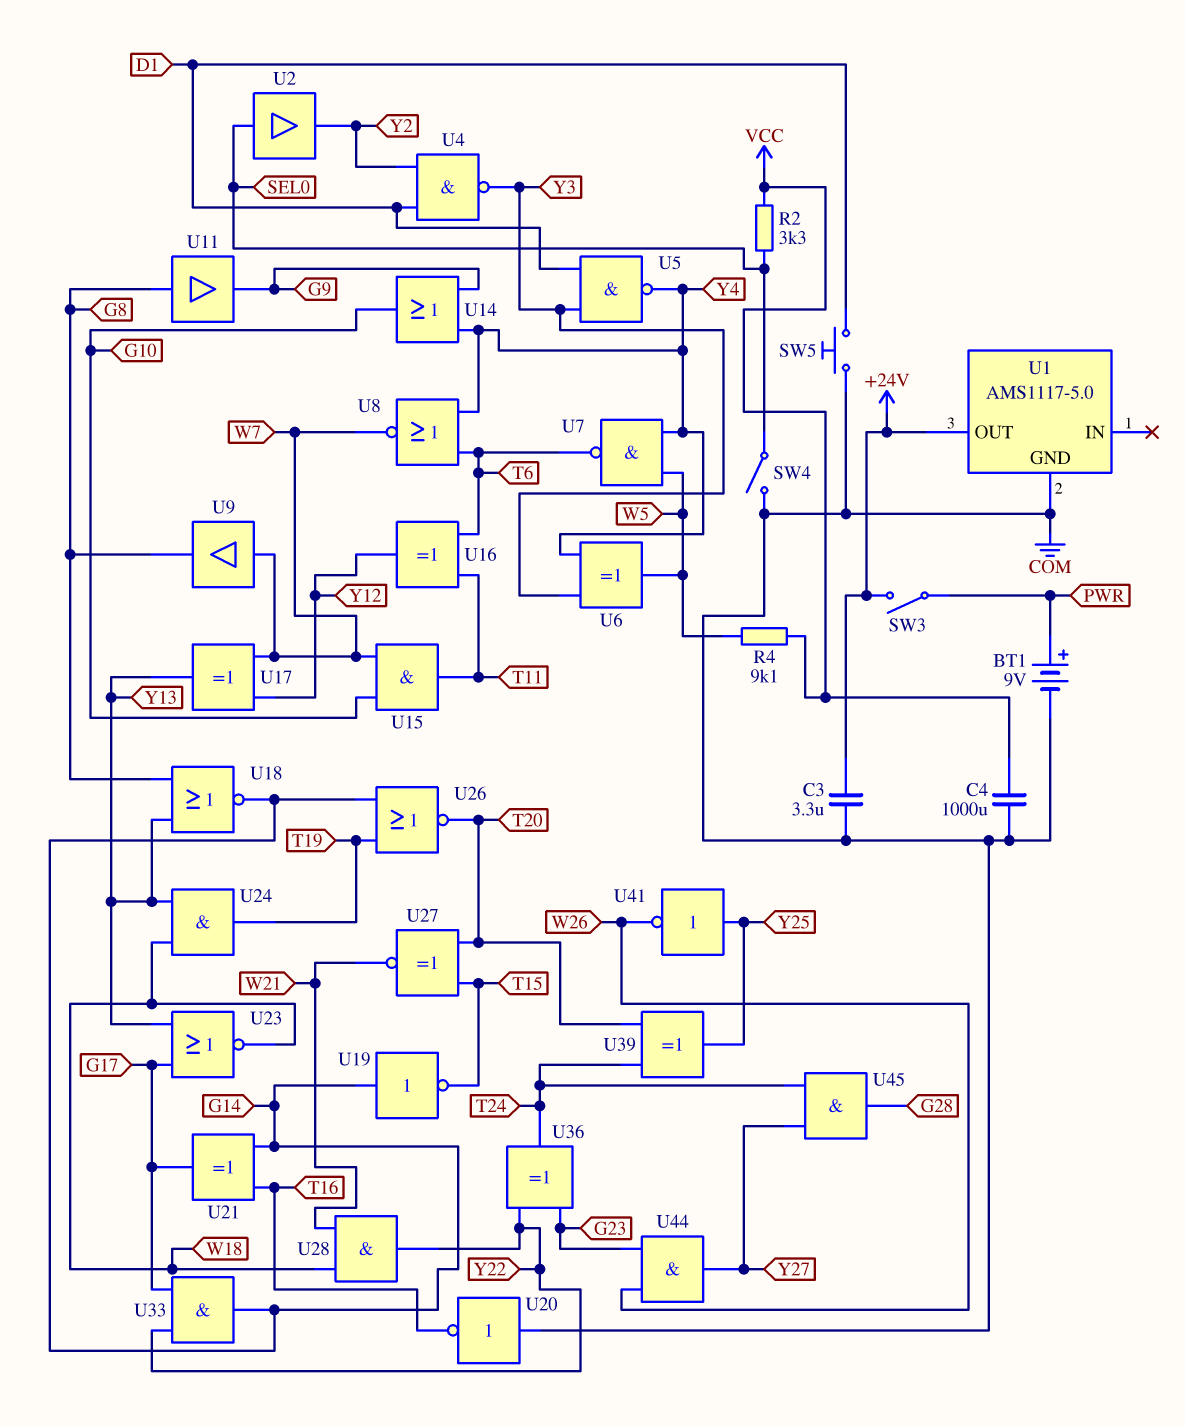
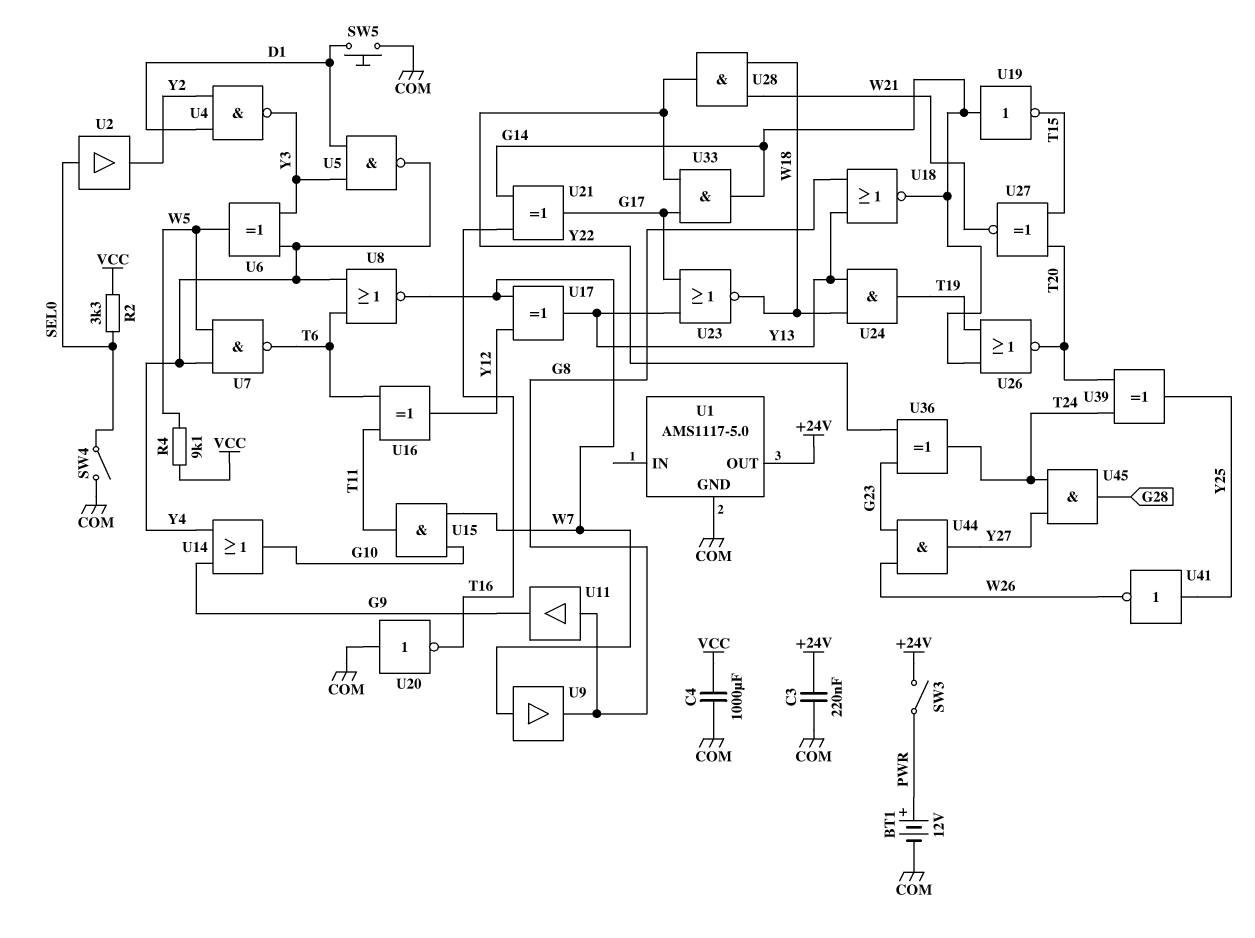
BT1: 9V (plus PWR, minus COM) -> 12V (plus PWR, minus COM)
C3: 3.3uF (+24V, COM) -> 220nF (+24V, COM)

